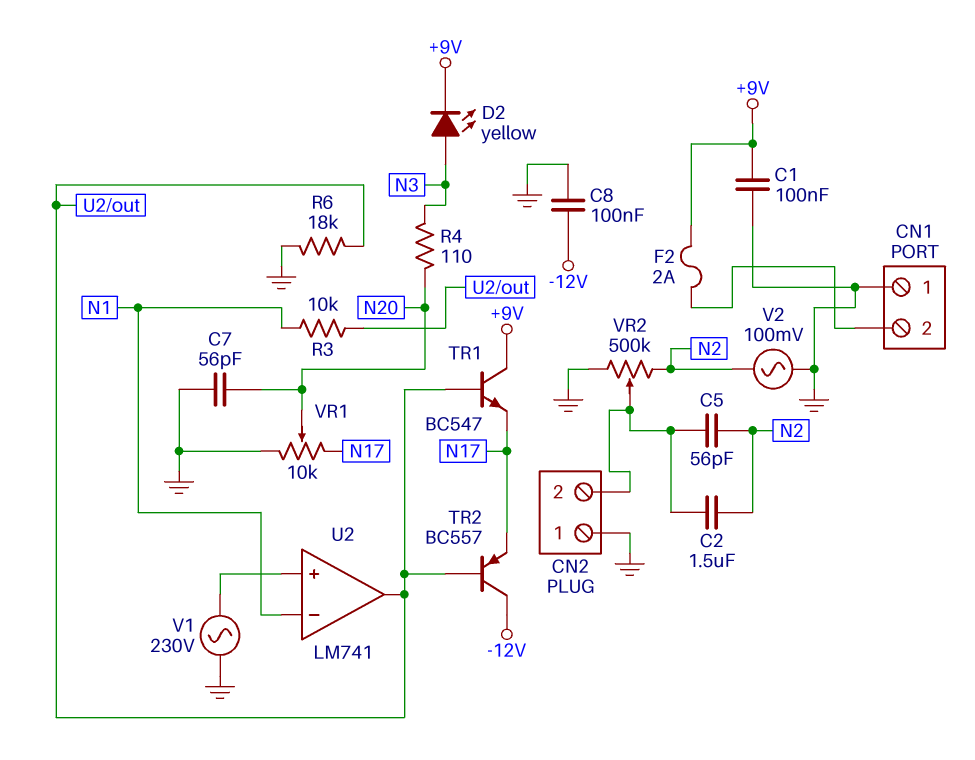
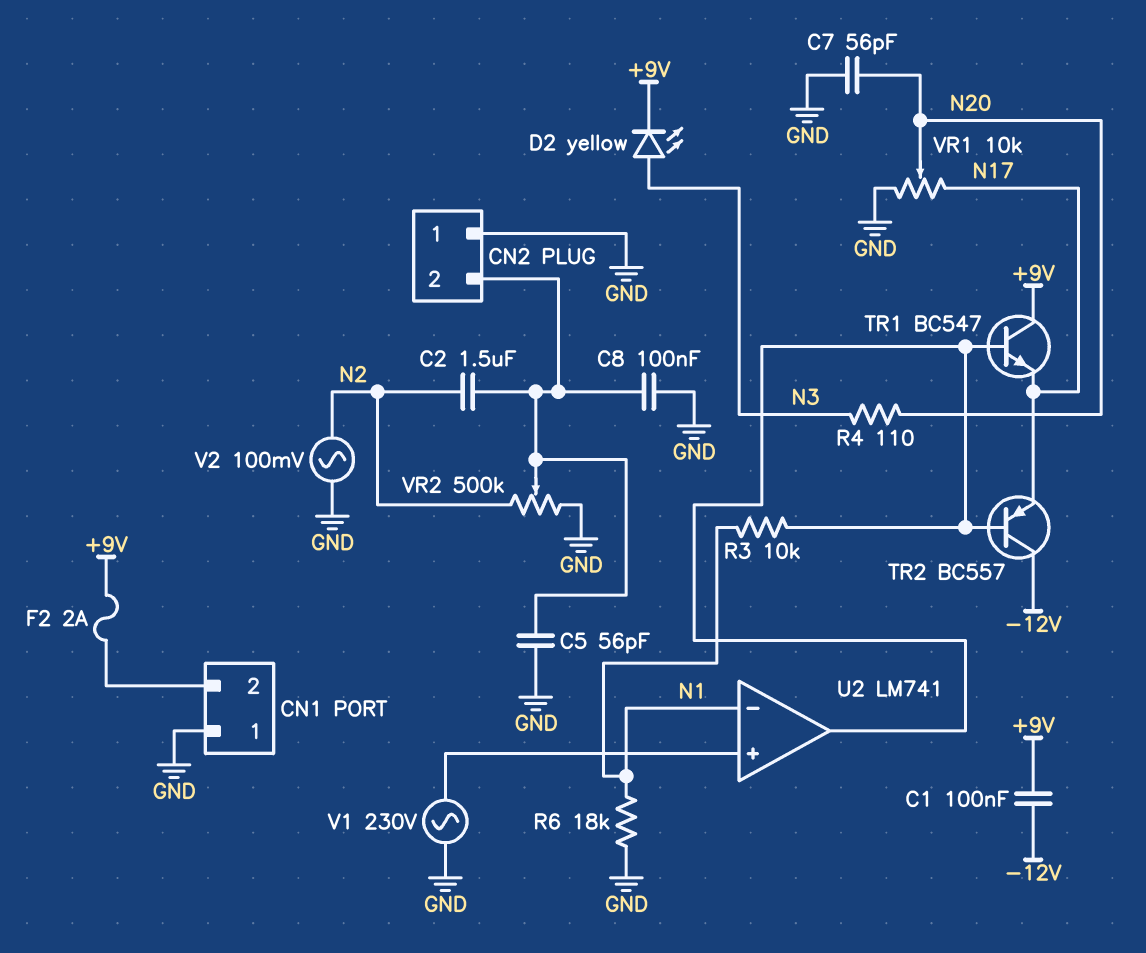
C1: 100nF (+9V, GND) -> 100nF (+9V, -12V)
C5: 56pF (CN2/2, N2) -> 56pF (CN2/2, GND)
C8: 100nF (-12V, GND) -> 100nF (CN2/2, GND)
R6: 18k (GND, U2/out) -> 18k (GND, N1)

